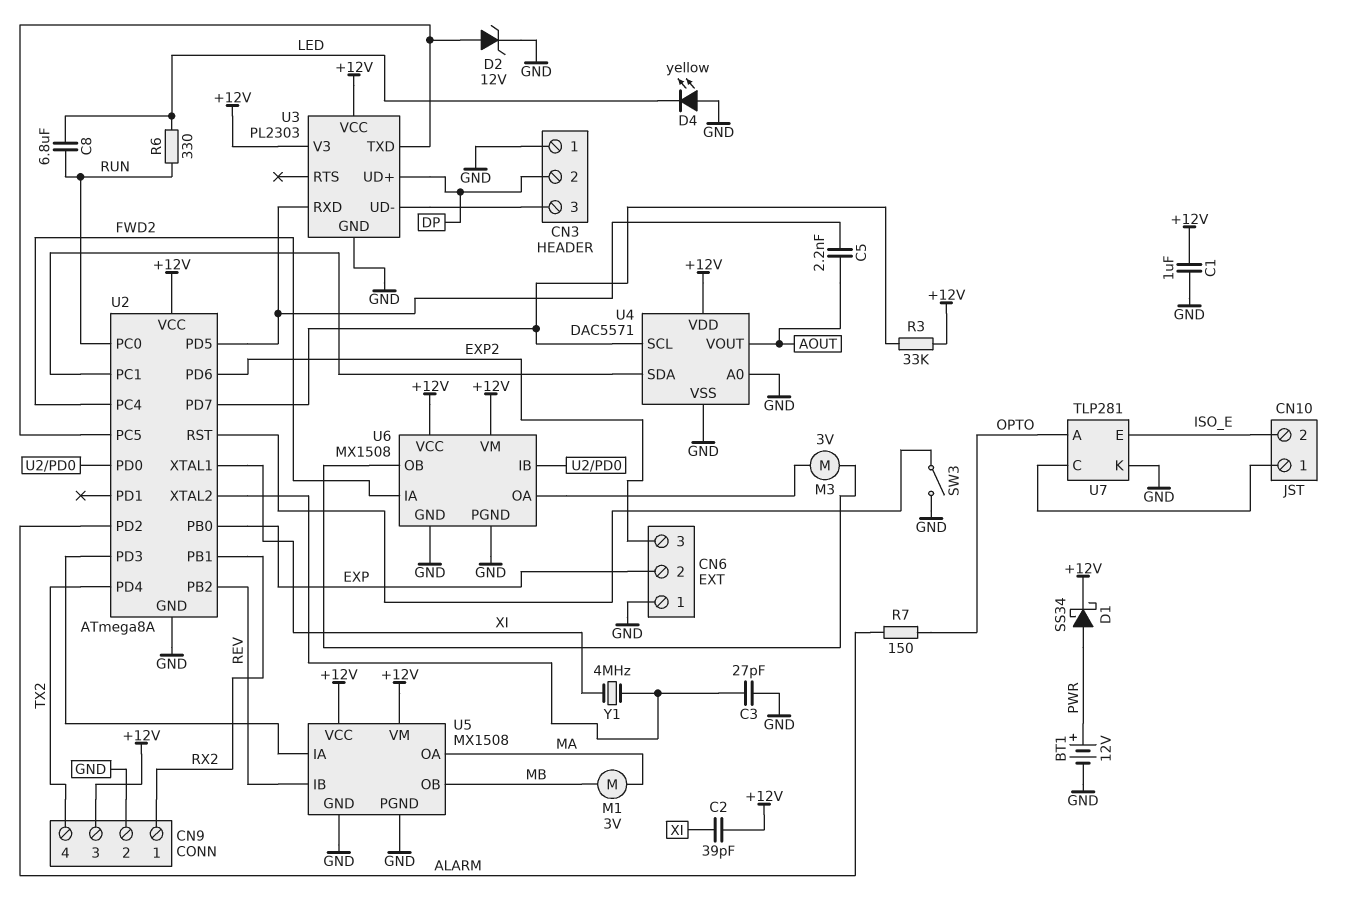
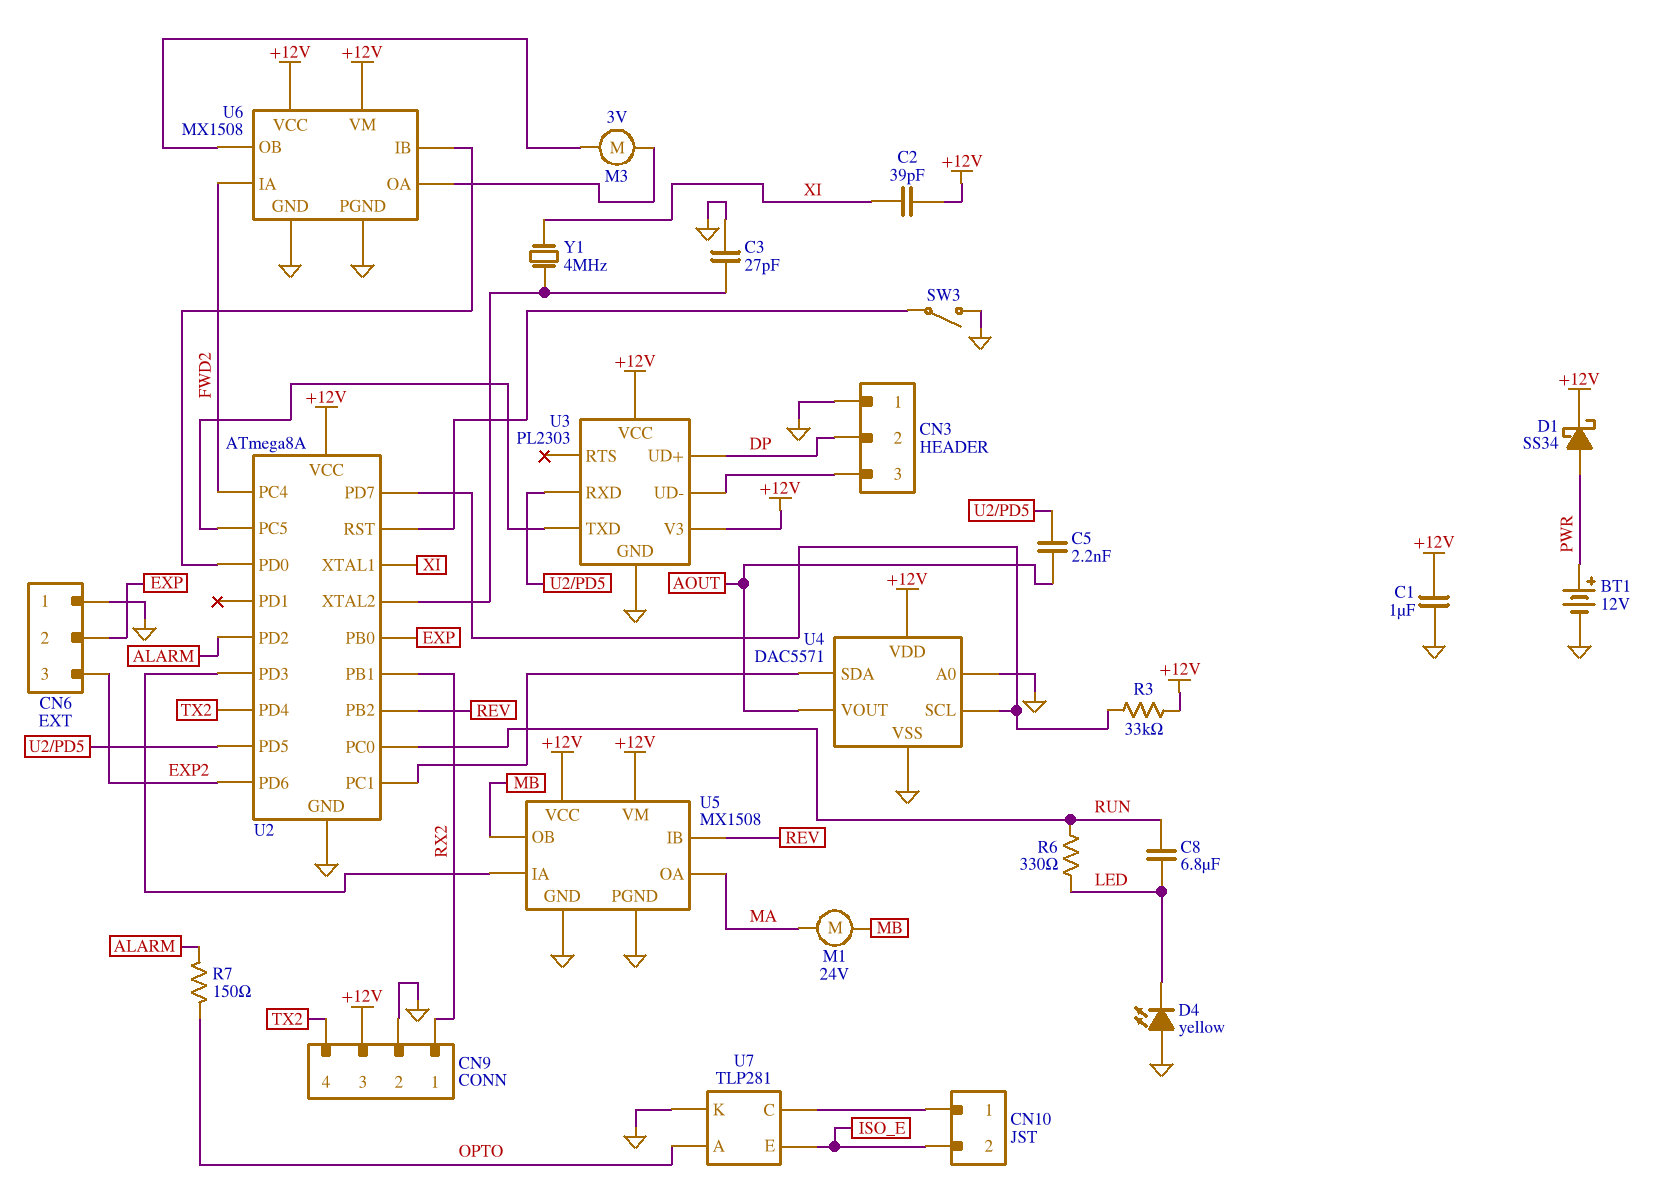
D2: zener 12V (A U2/PC5, K GND) -> none
M1: motor 3V (MA, MB) -> motor 24V (MA, MB)

